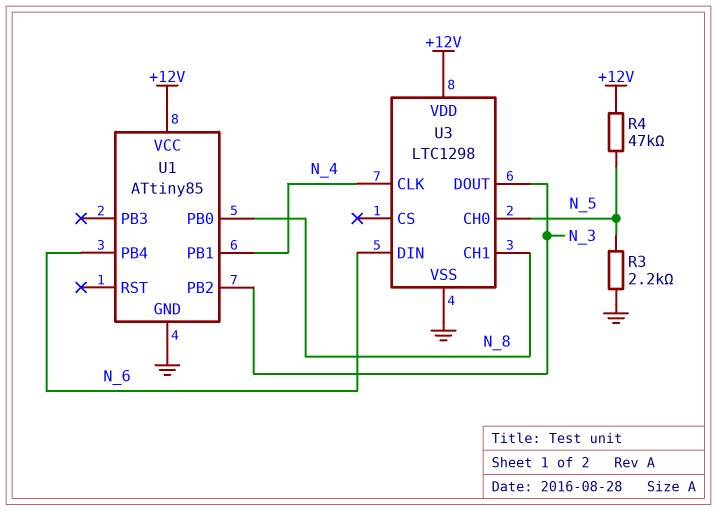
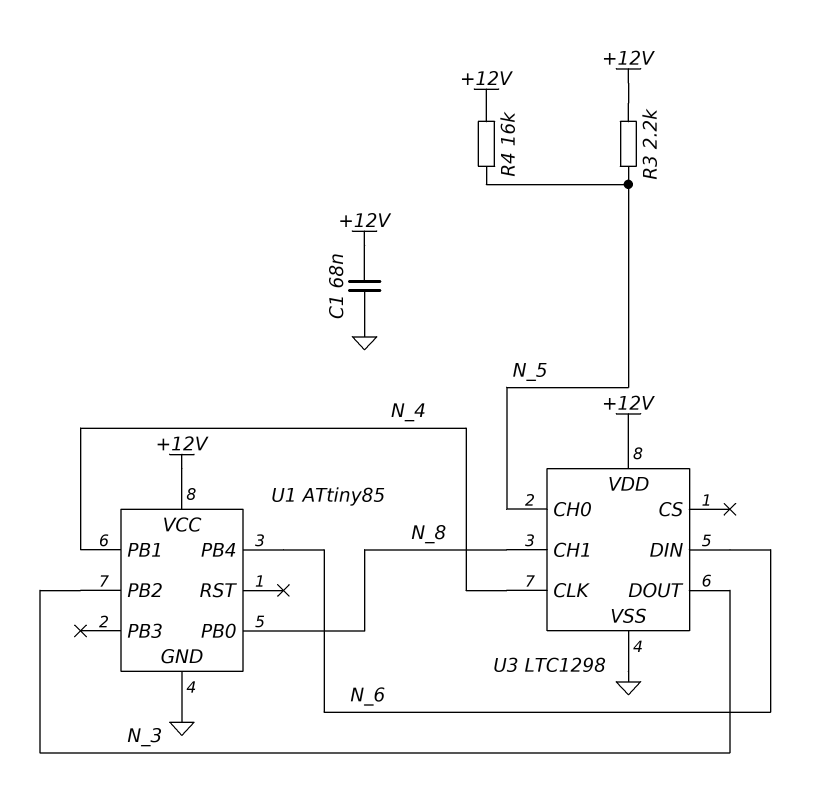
C1: none -> 68nF (+12V, GND)
R3: 2.2k (GND, N_5) -> 2.2k (+12V, N_5)
R4: 47k (+12V, N_5) -> 16k (+12V, N_5)

